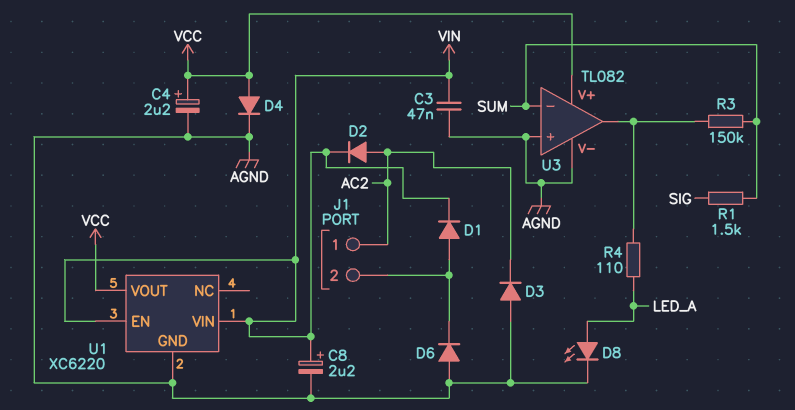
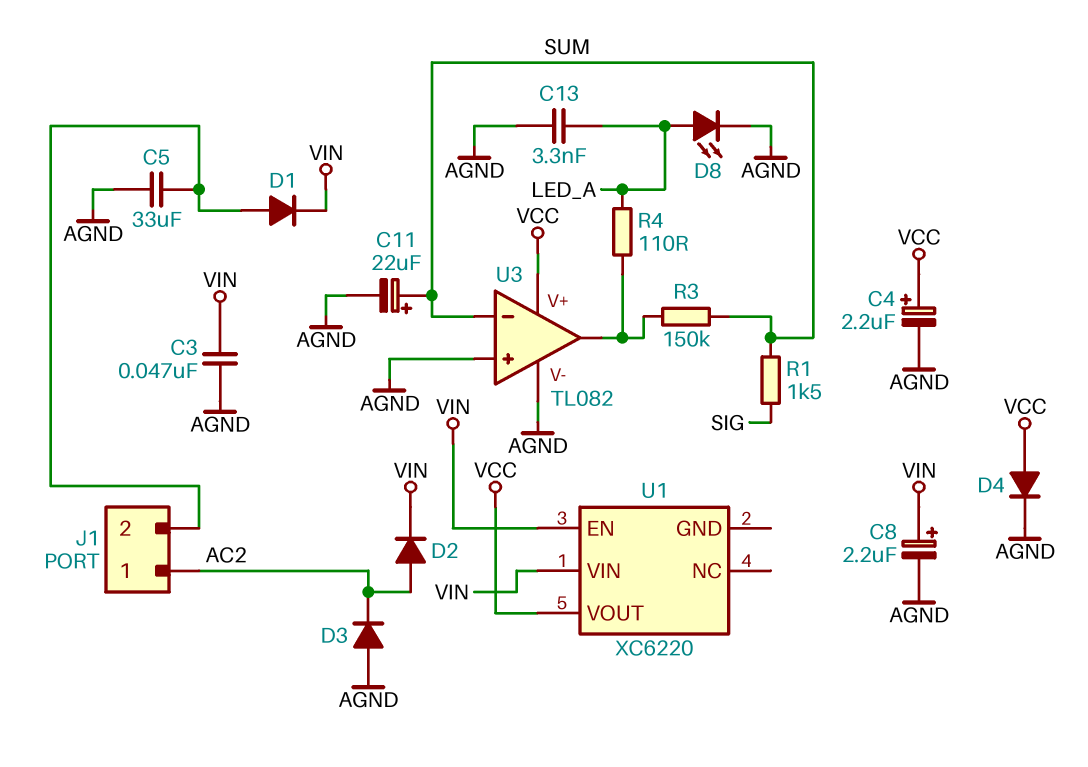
C5: none -> 33uF (AGND, J1/2)
C11: none -> 22uF (plus SUM, minus AGND)
C13: none -> 3.3nF (AGND, LED_A)
D6: diode (A AGND, K J1/2) -> none
U1 pin GND: AGND -> none

